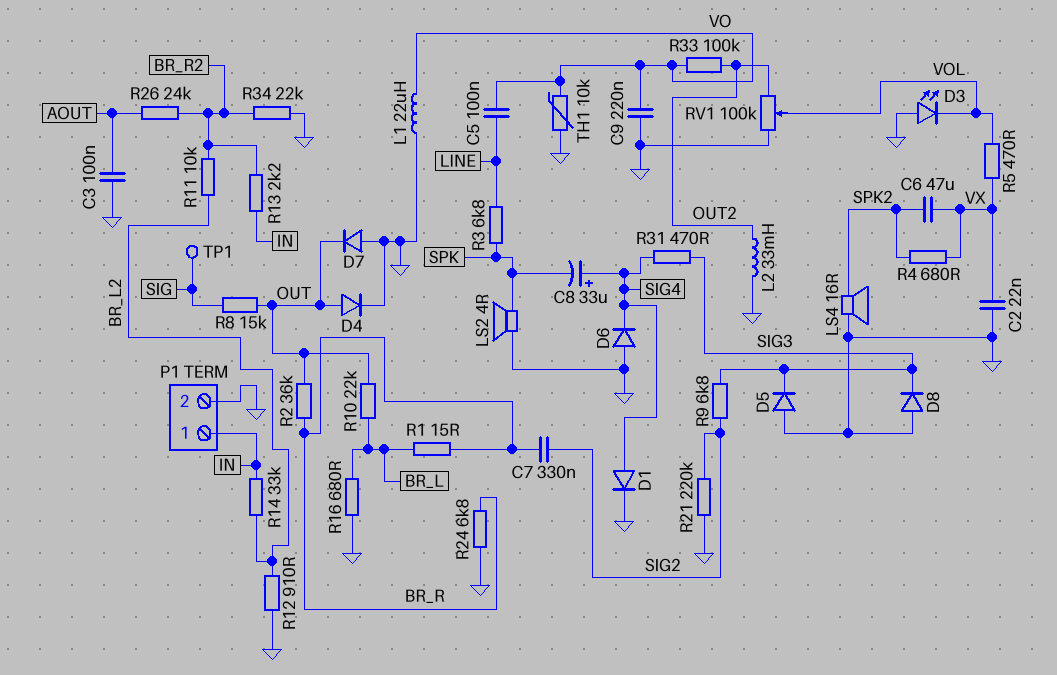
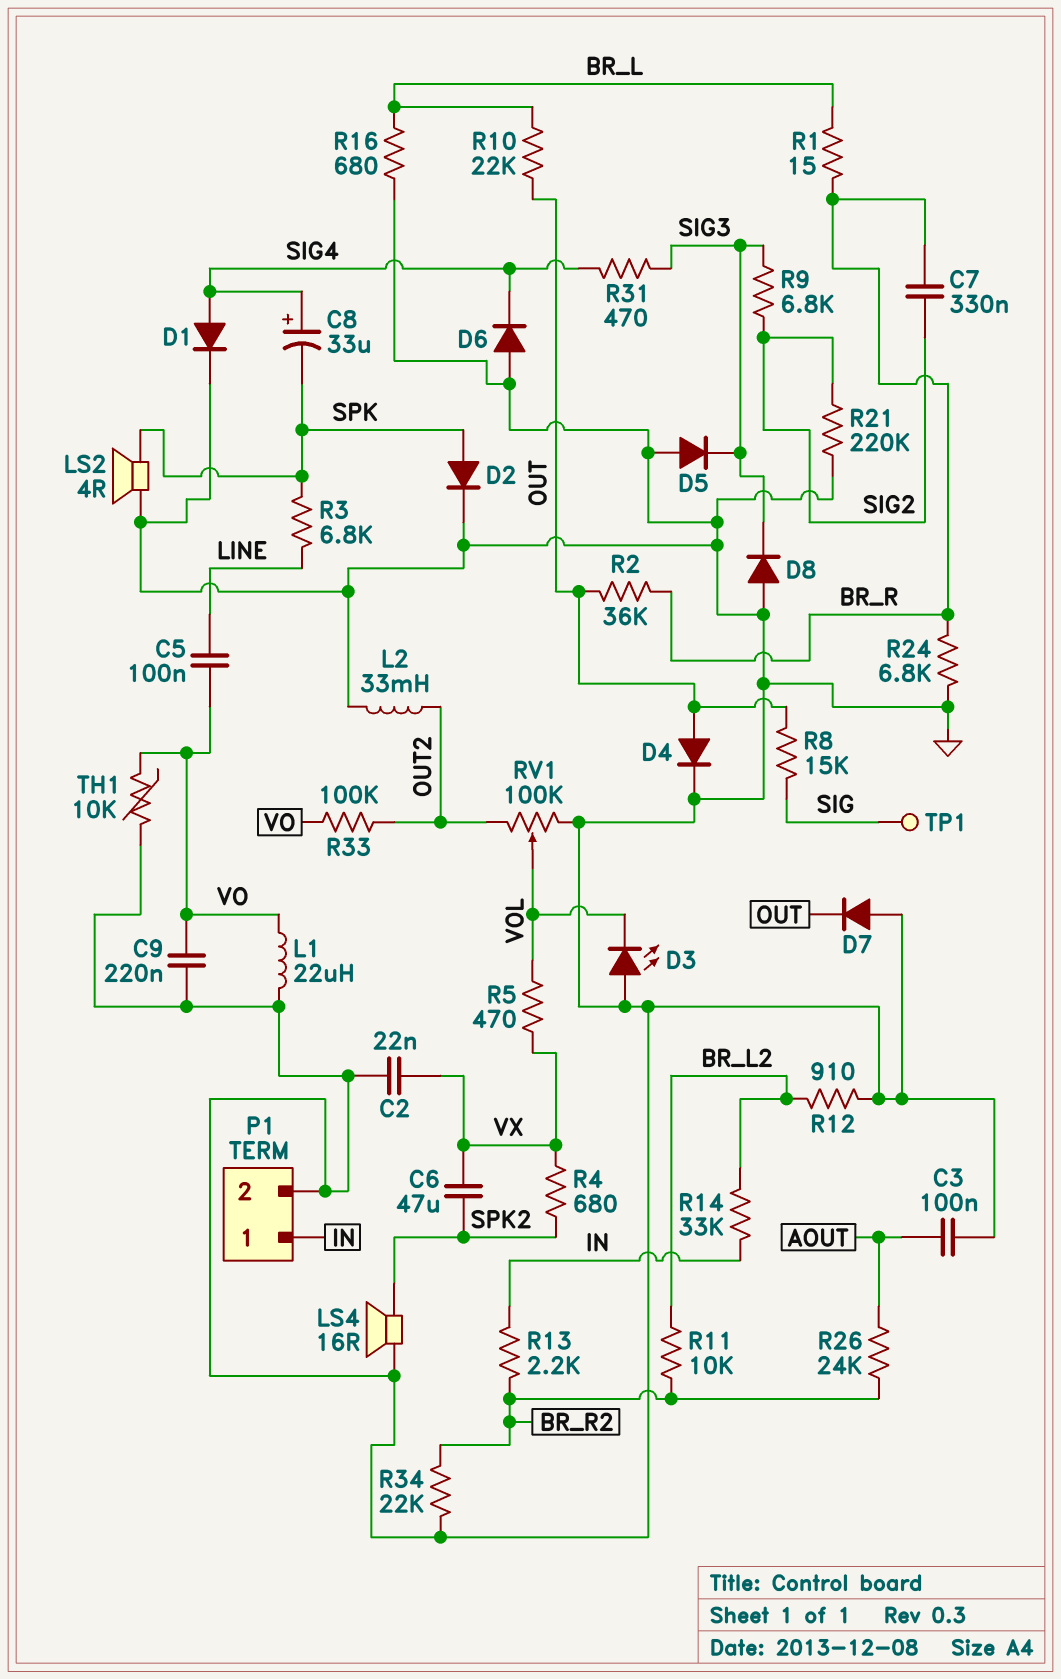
D2: none -> diode (A SPK, K GND)

